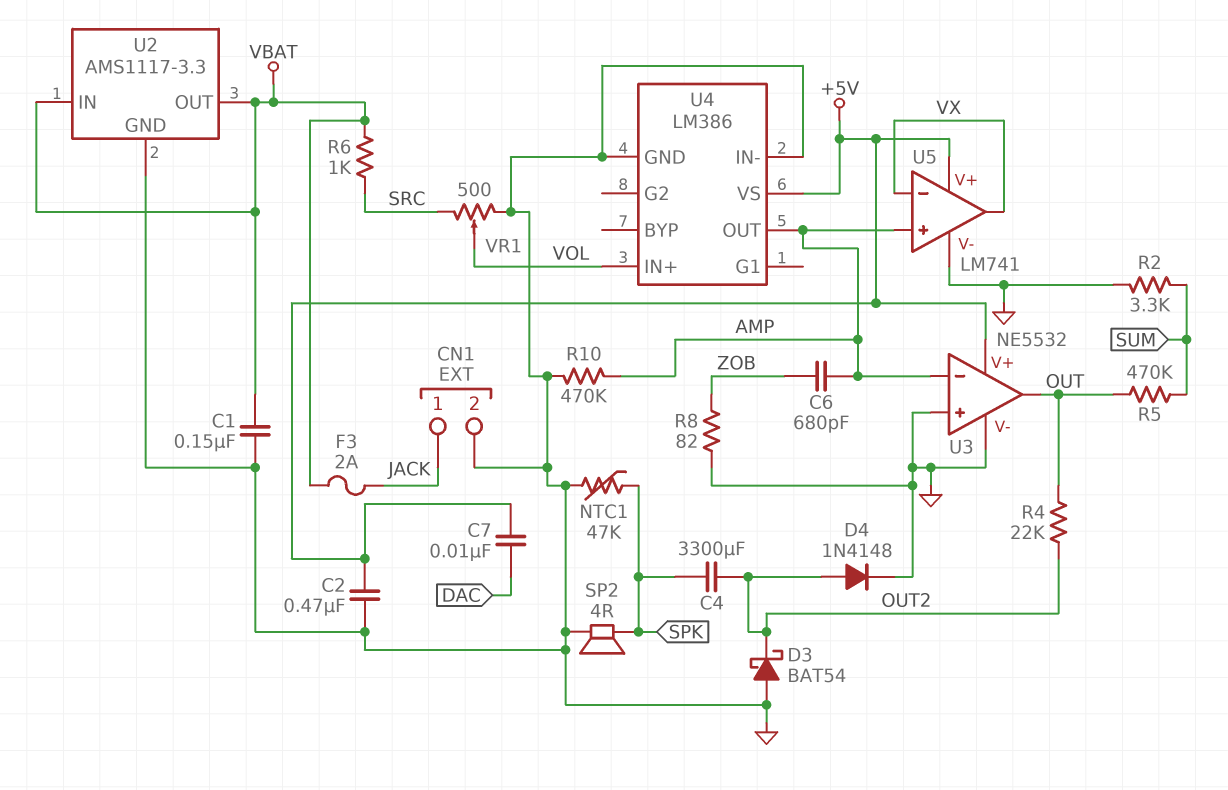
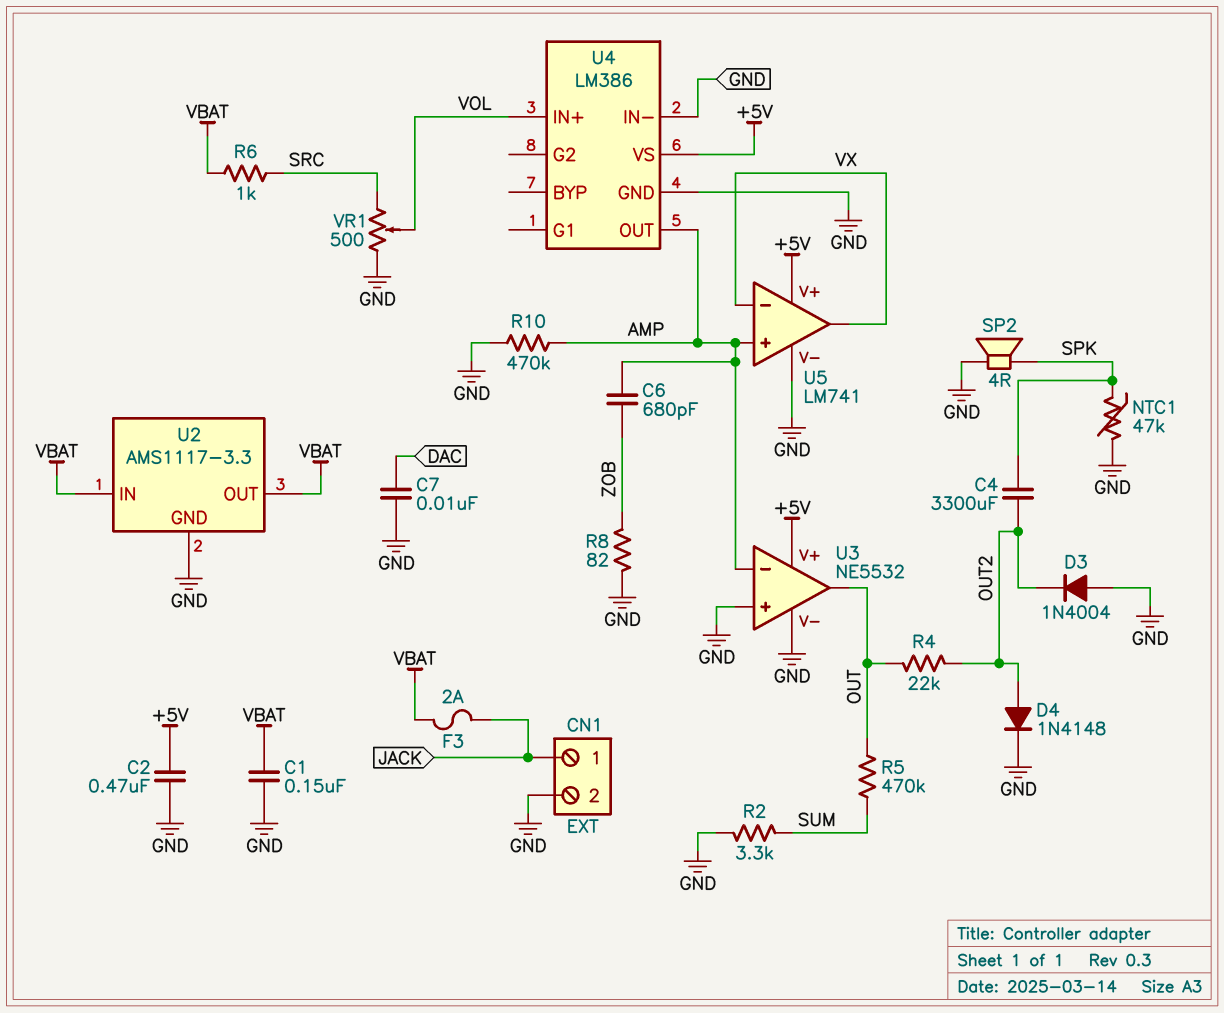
C7: 10nF (+5V, DAC) -> 10nF (DAC, GND)
D3: schottky BAT54 (A GND, K OUT2) -> diode 1N4004 (A GND, K OUT2)

